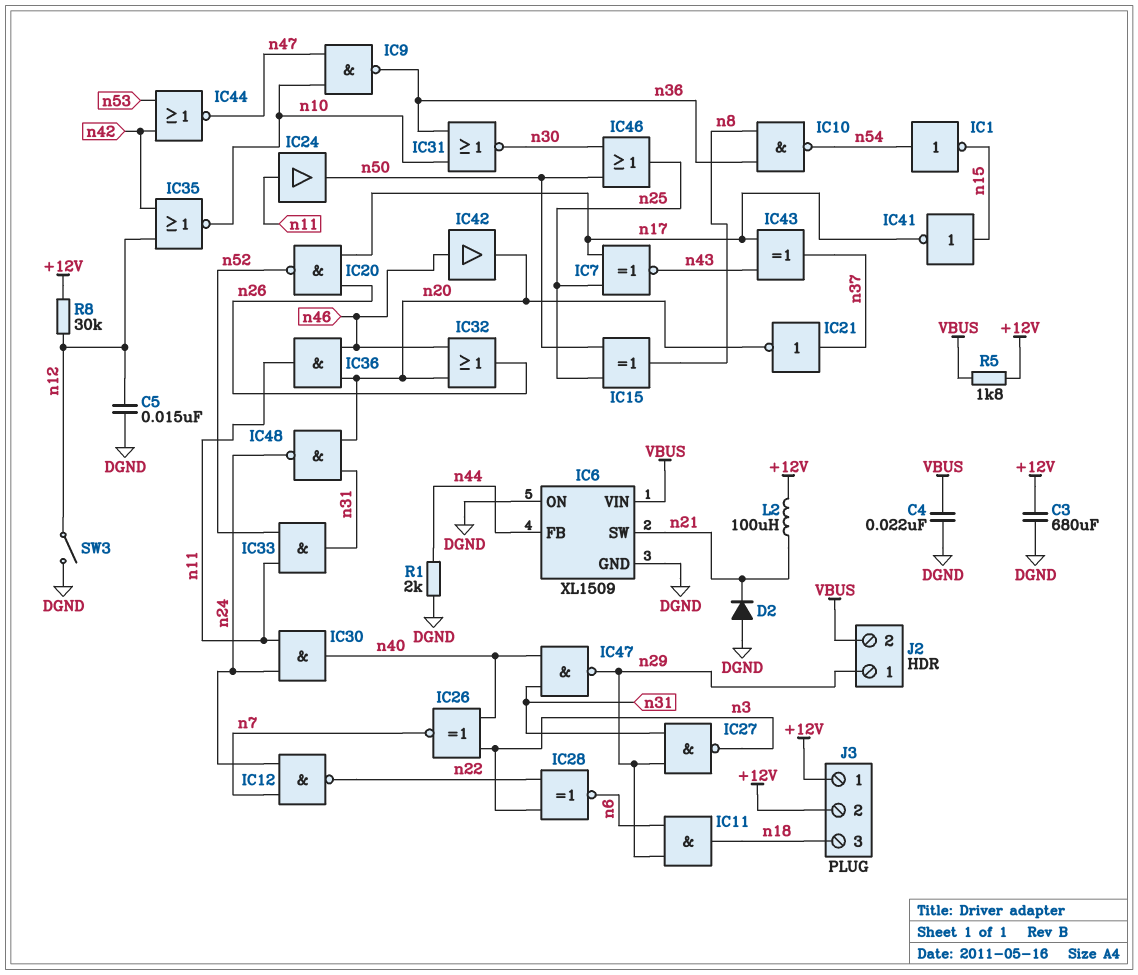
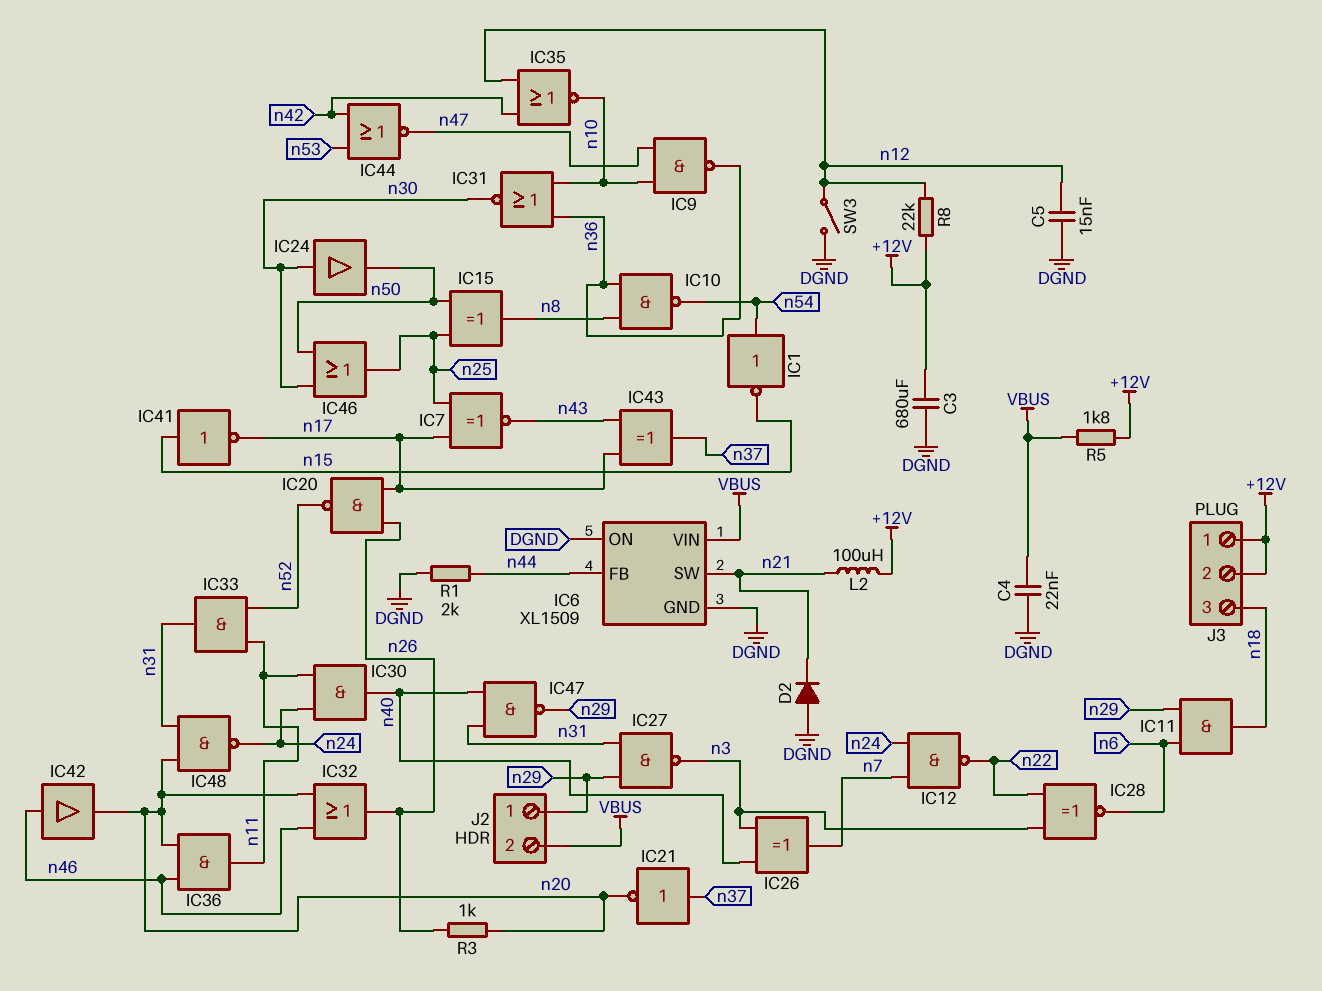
IC24: buffer (in n11, out n50) -> buffer (in n30, out n50)
IC26: XNOR (in n3, in n40, out n7) -> XOR (in n3, in n40, out n7)
R3: none -> 1k (n20, n26)
R8: 30k (+12V, n12) -> 22k (+12V, n12)

